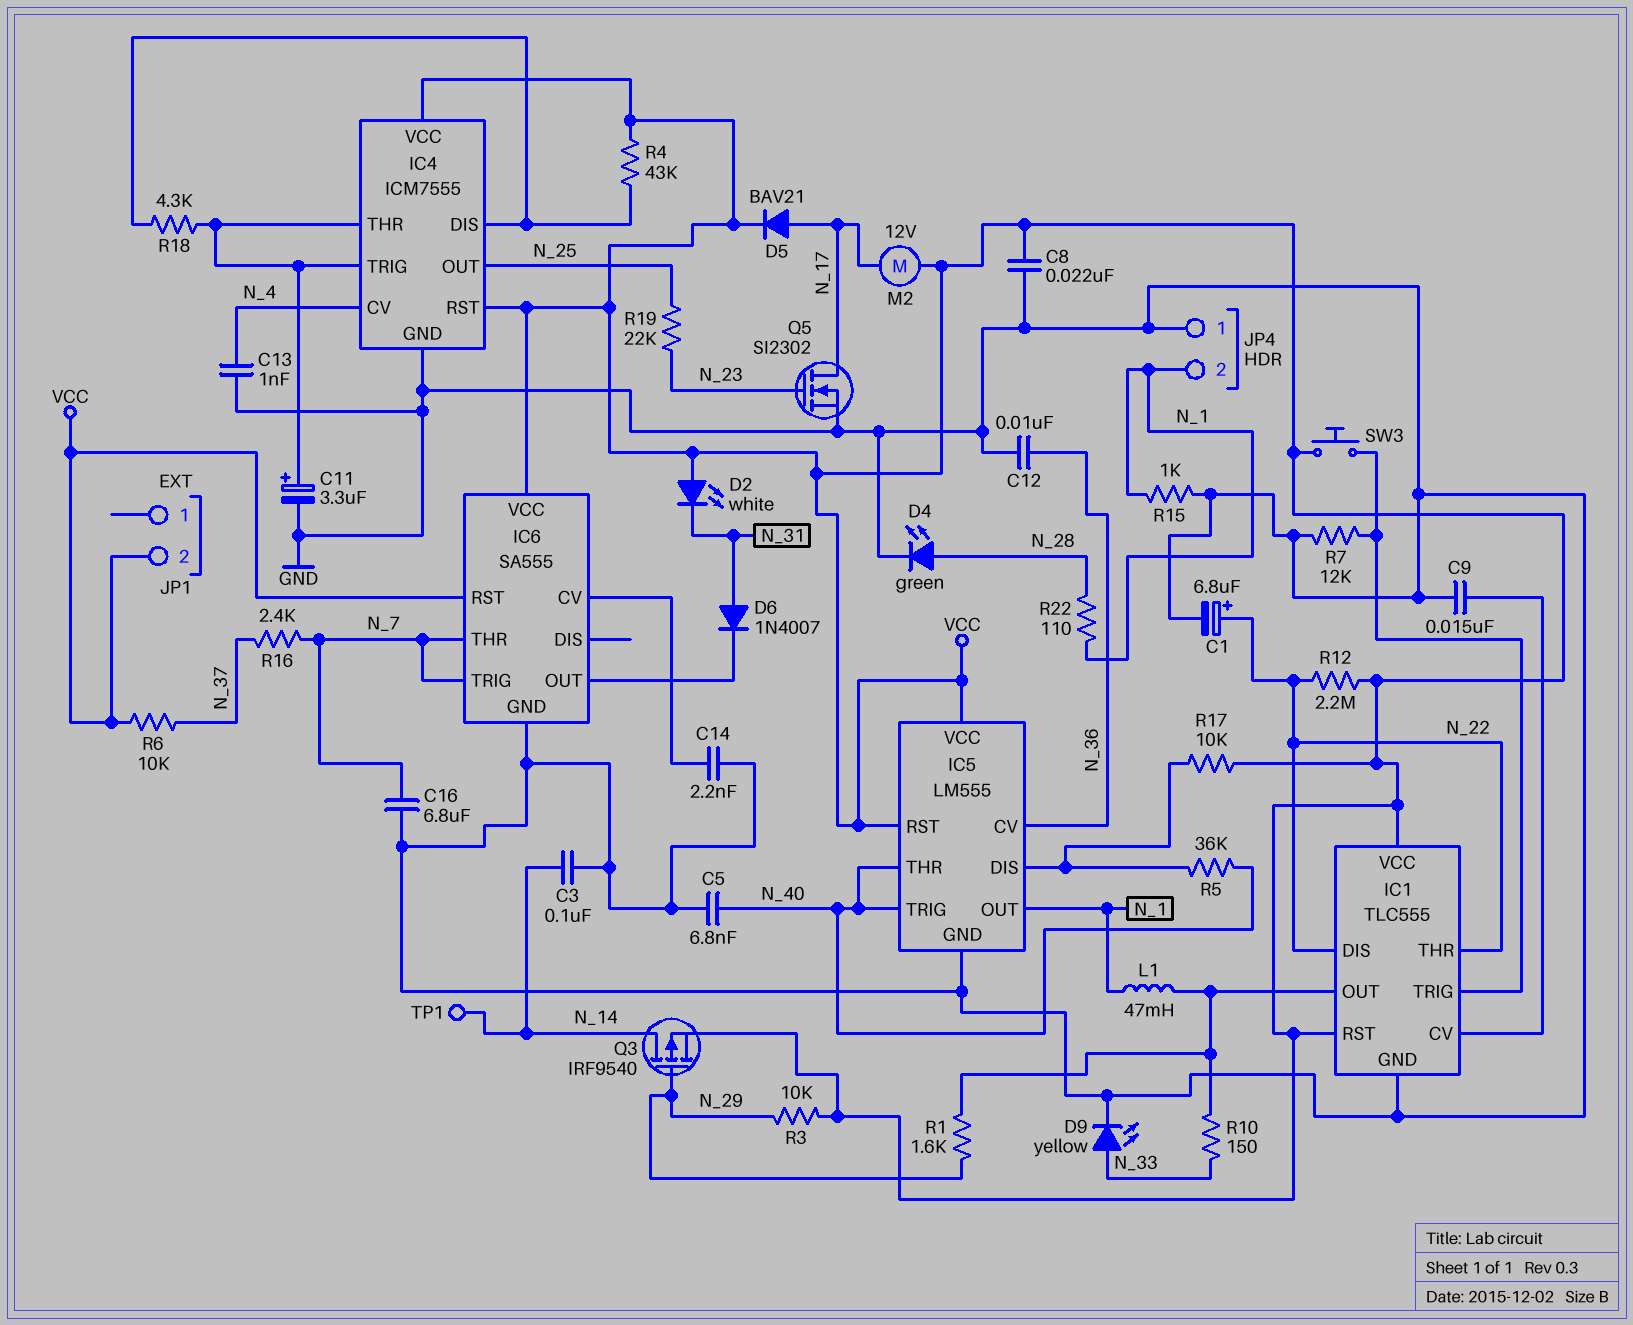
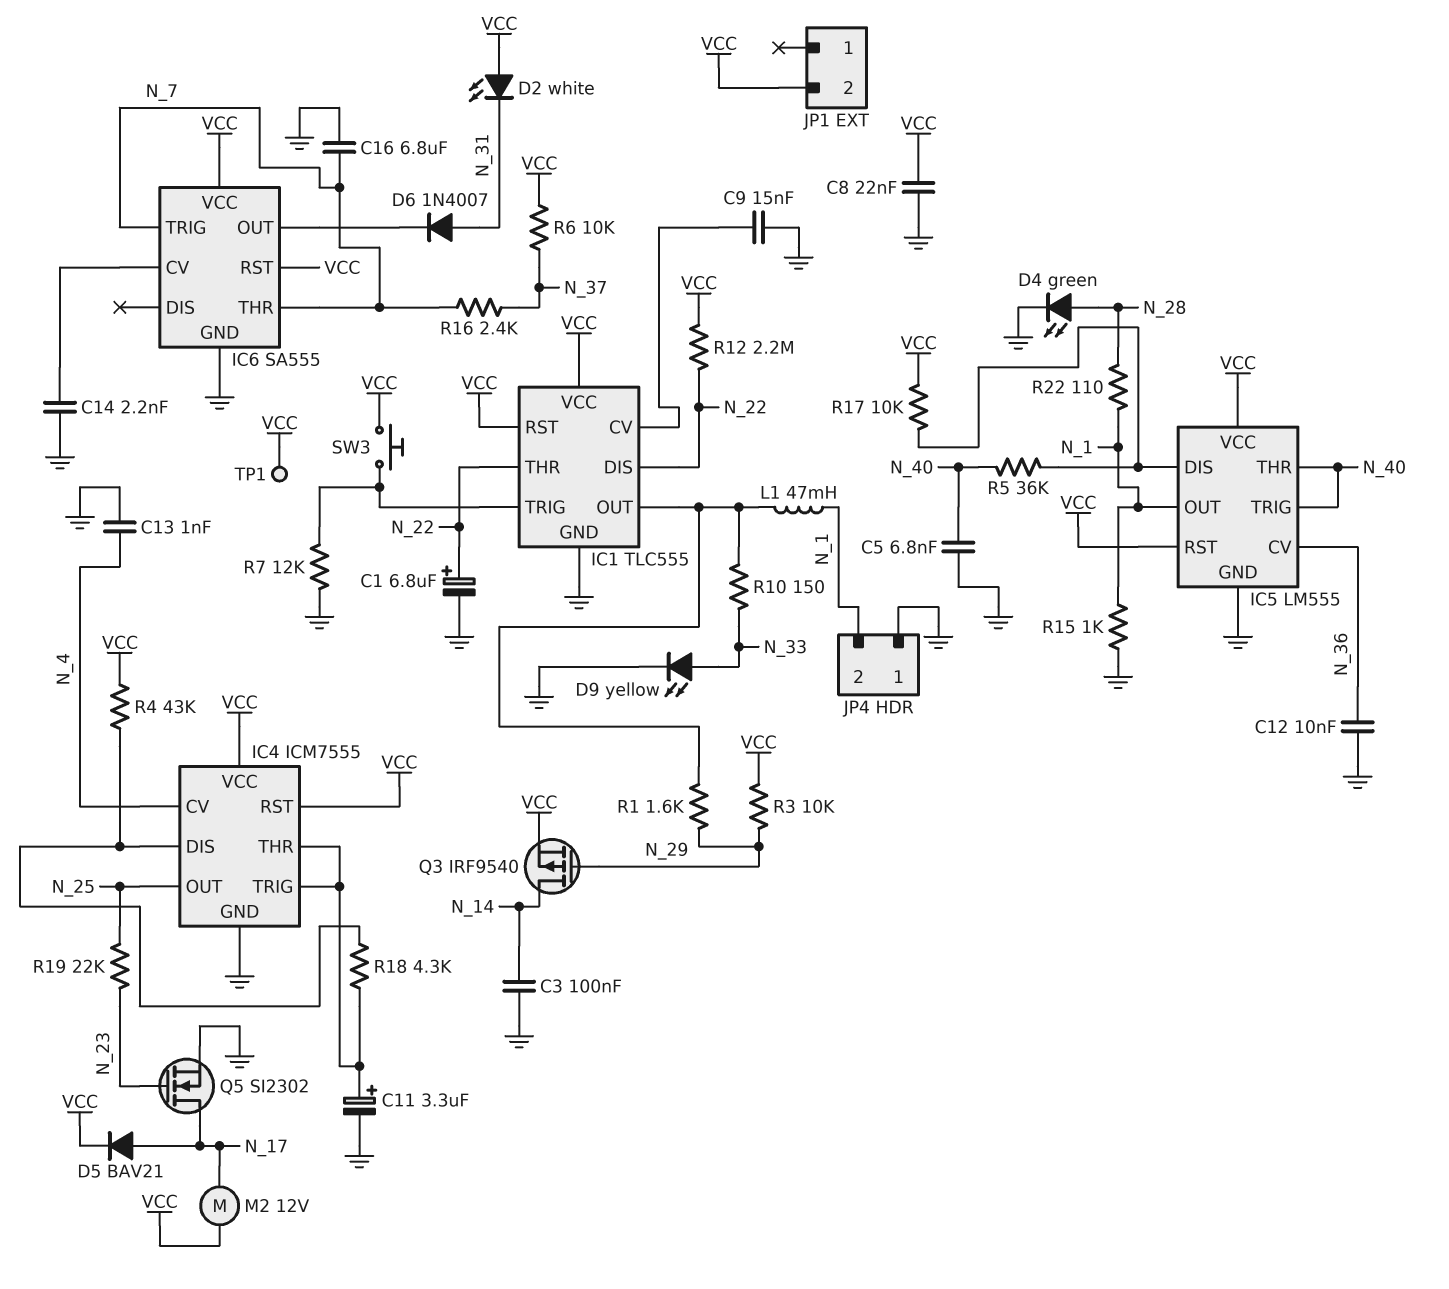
TP1: test point (N_14) -> test point (VCC)

